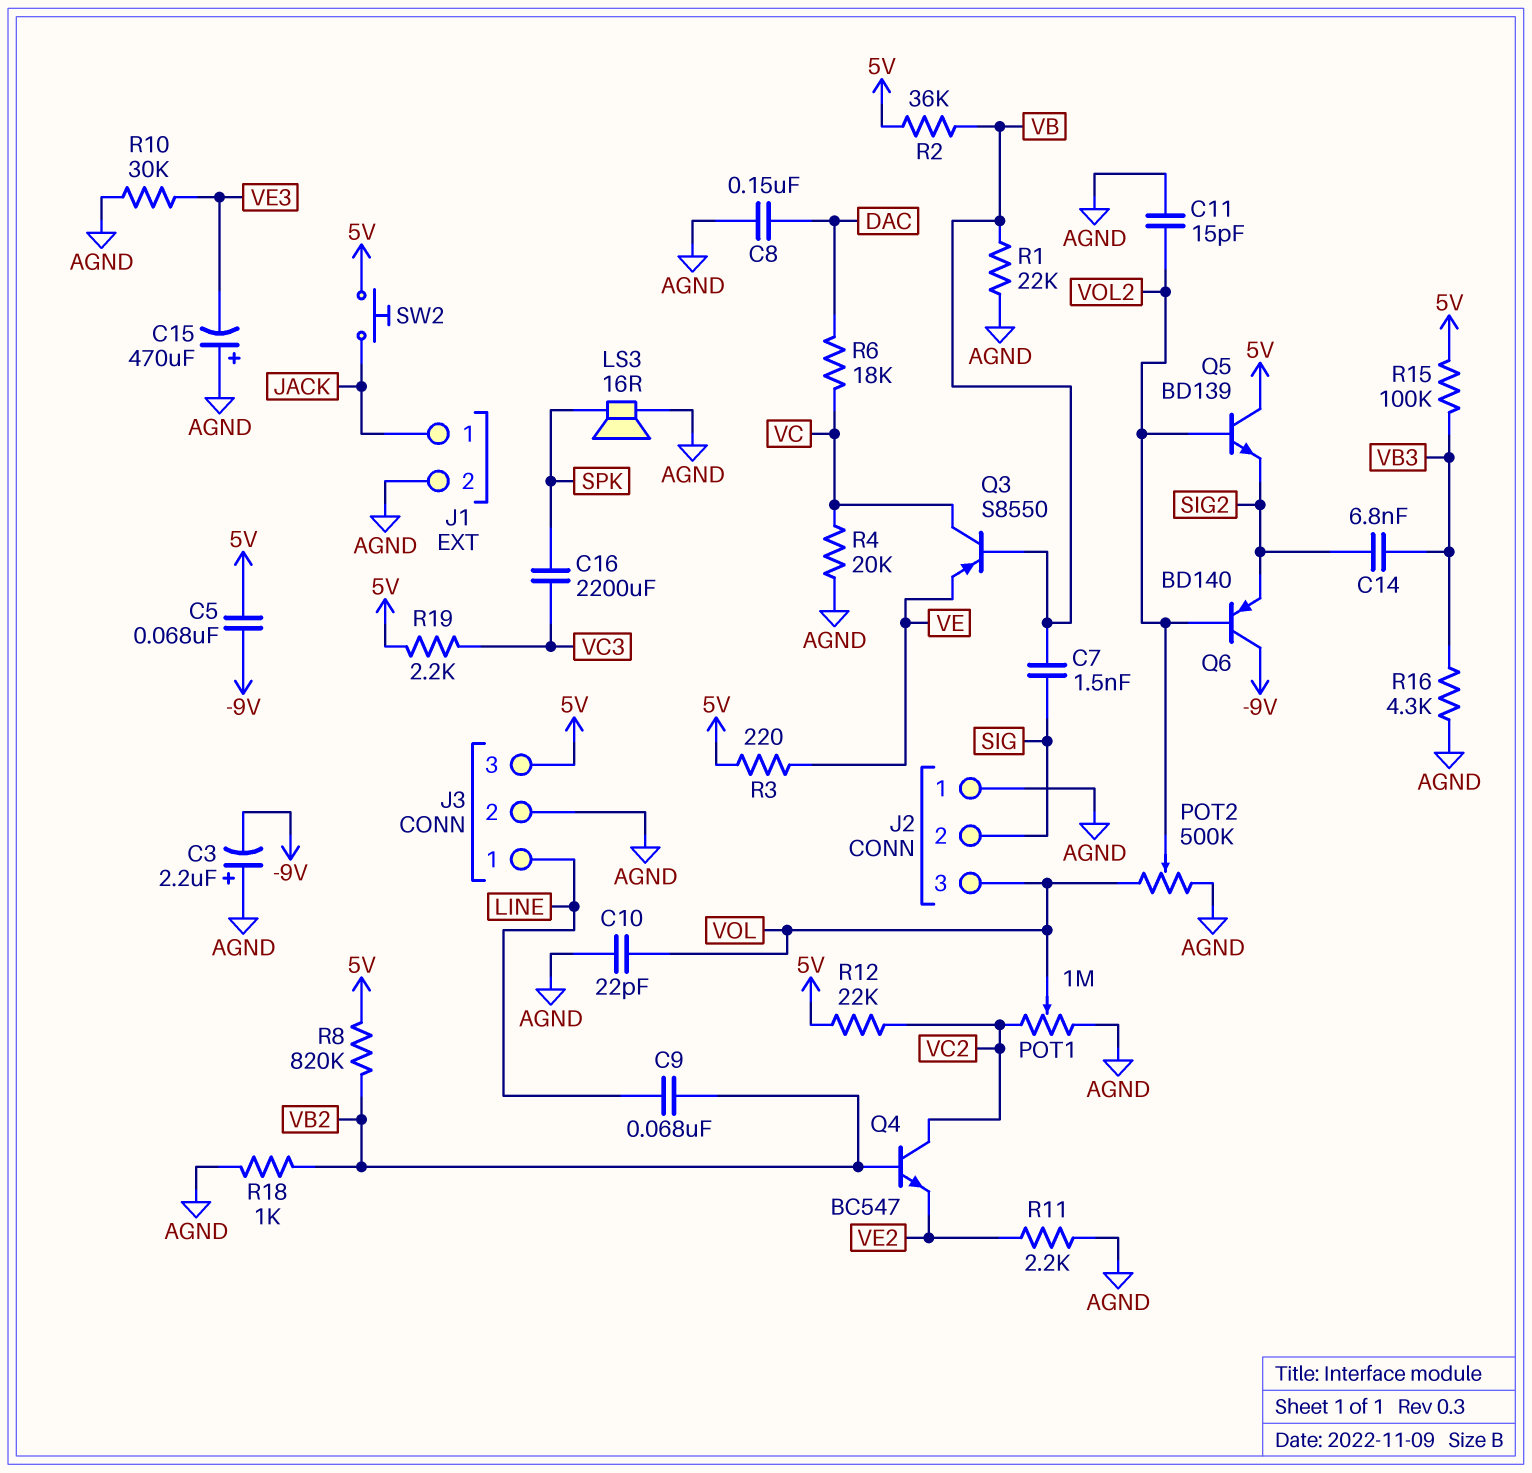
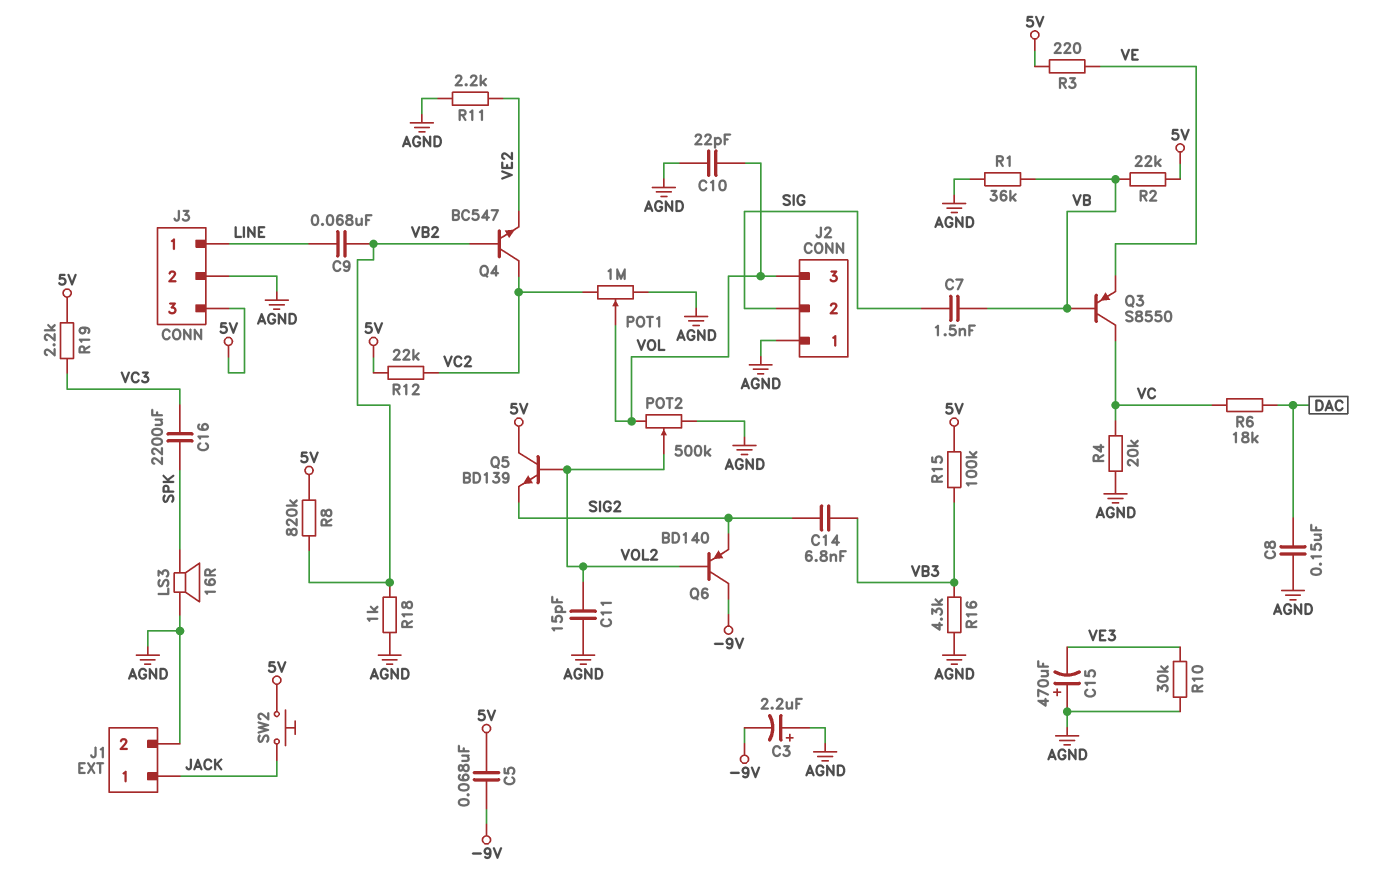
R1: 22k (AGND, VB) -> 36k (AGND, VB)
R2: 36k (5V, VB) -> 22k (5V, VB)

